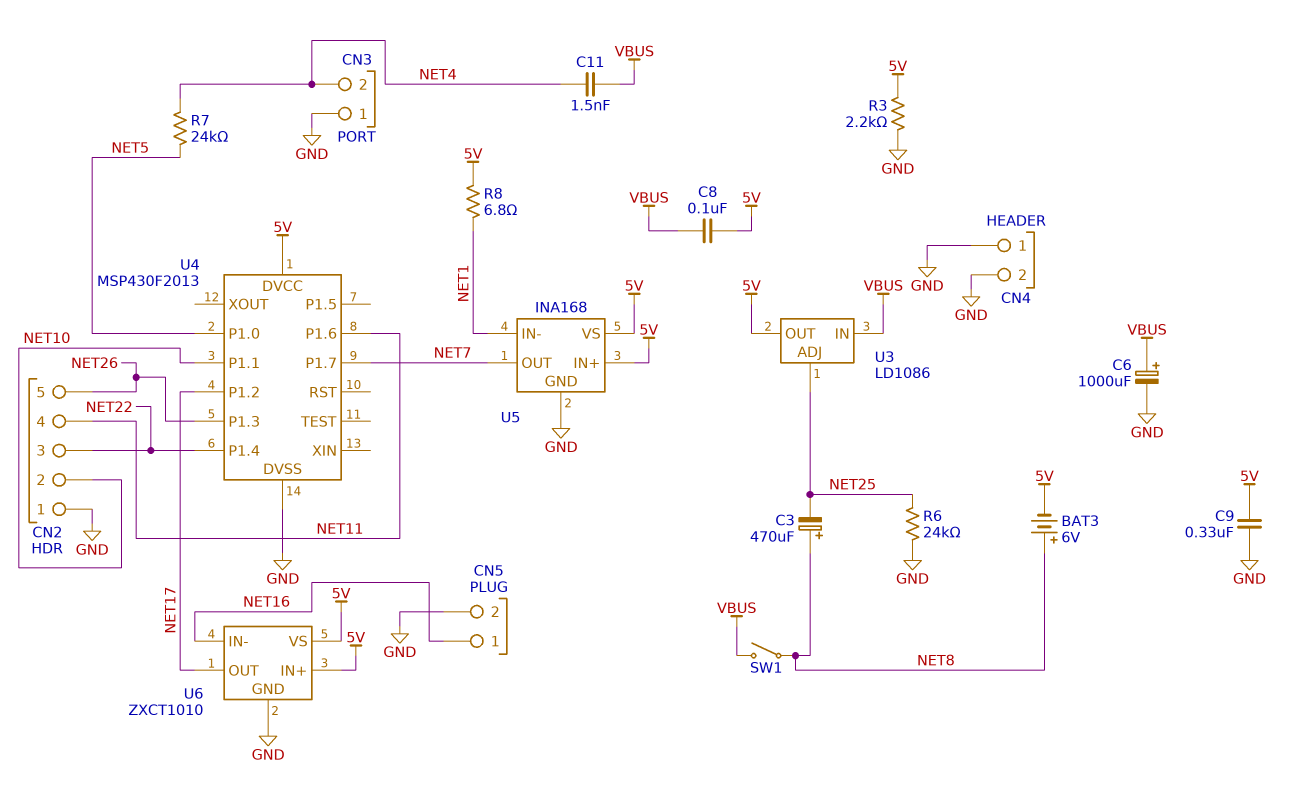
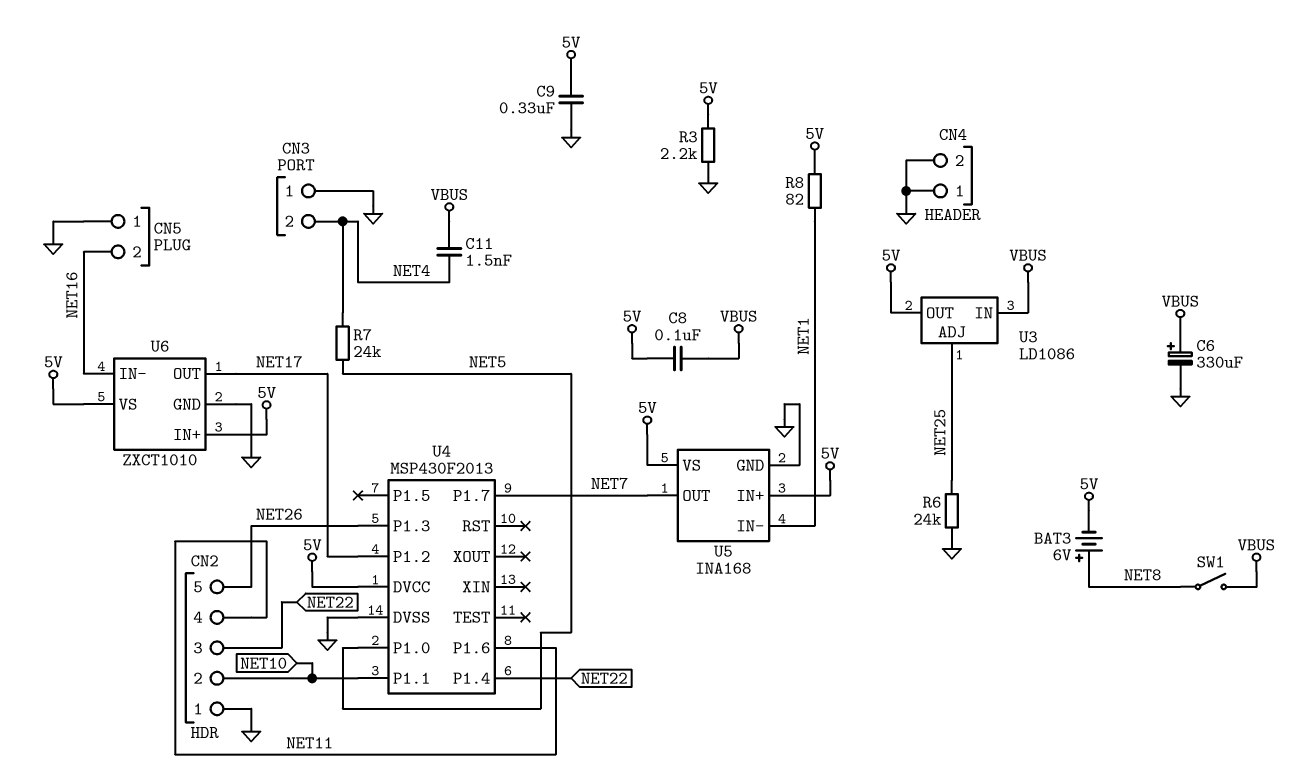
C3: 470uF (plus NET8, minus NET25) -> none
C6: 1000uF (plus VBUS, minus GND) -> 330uF (plus VBUS, minus GND)
CN5 pin 1: NET16 -> GND
CN5 pin 2: GND -> NET16
R8: 6.8 (5V, NET1) -> 82 (5V, NET1)

